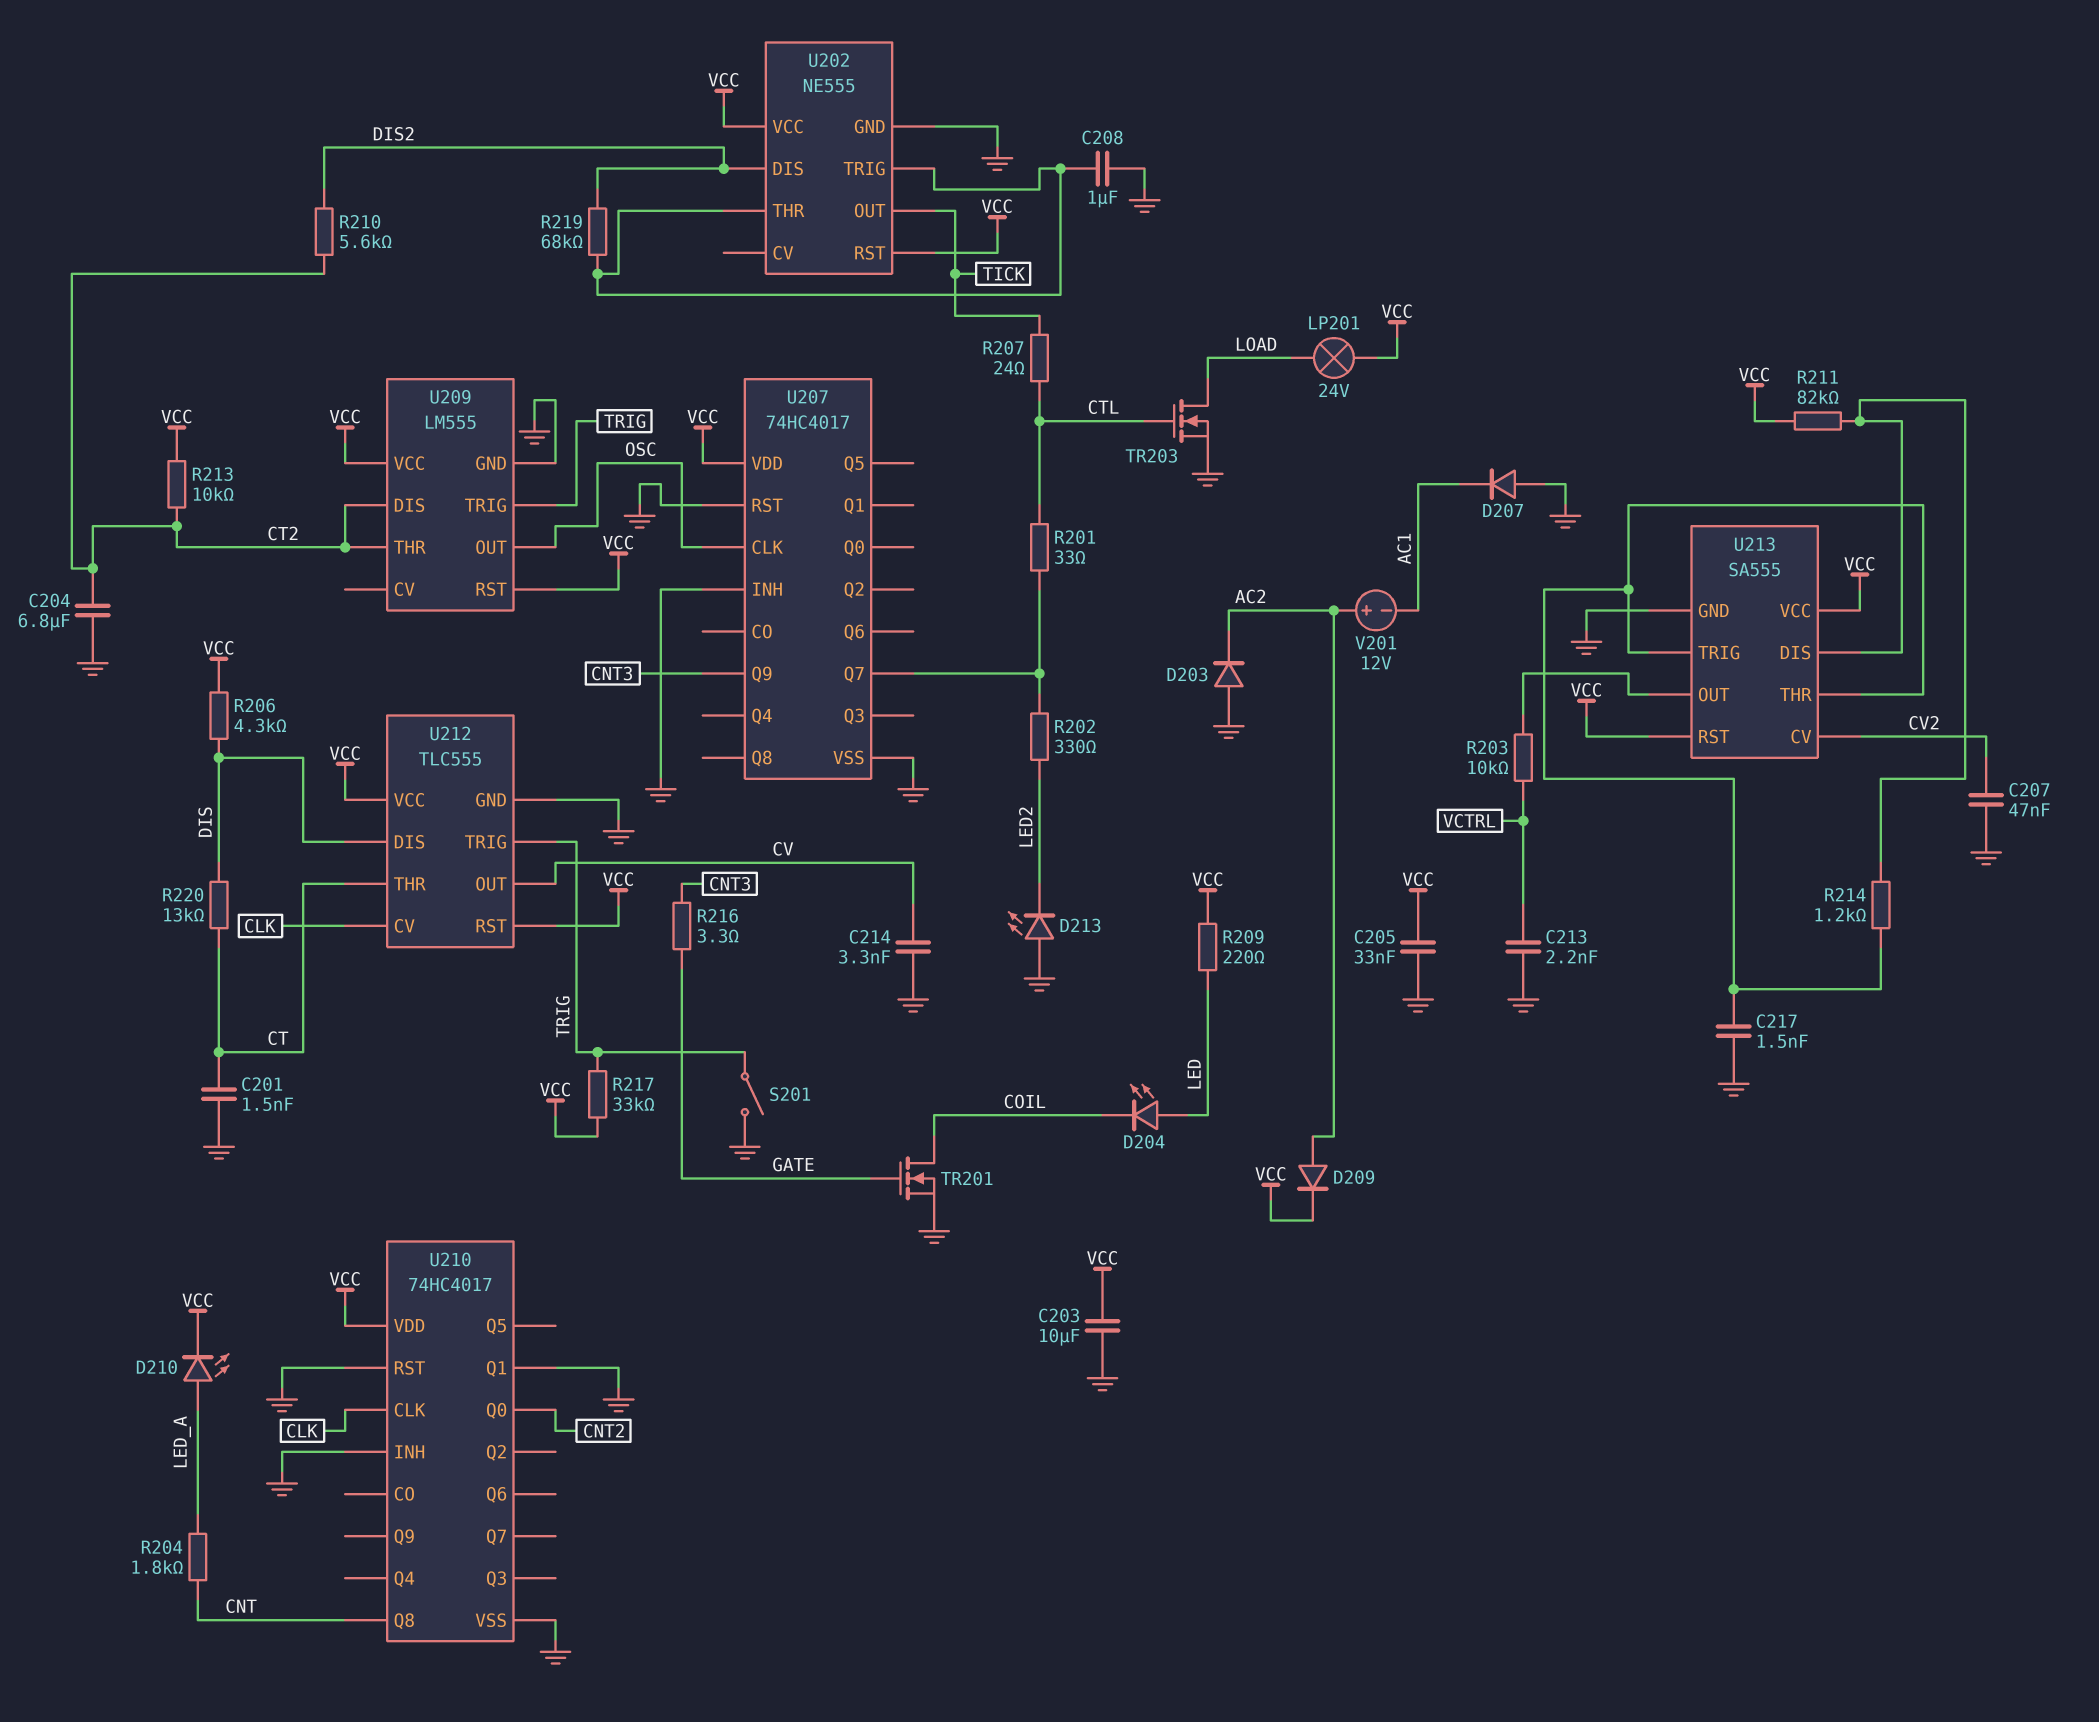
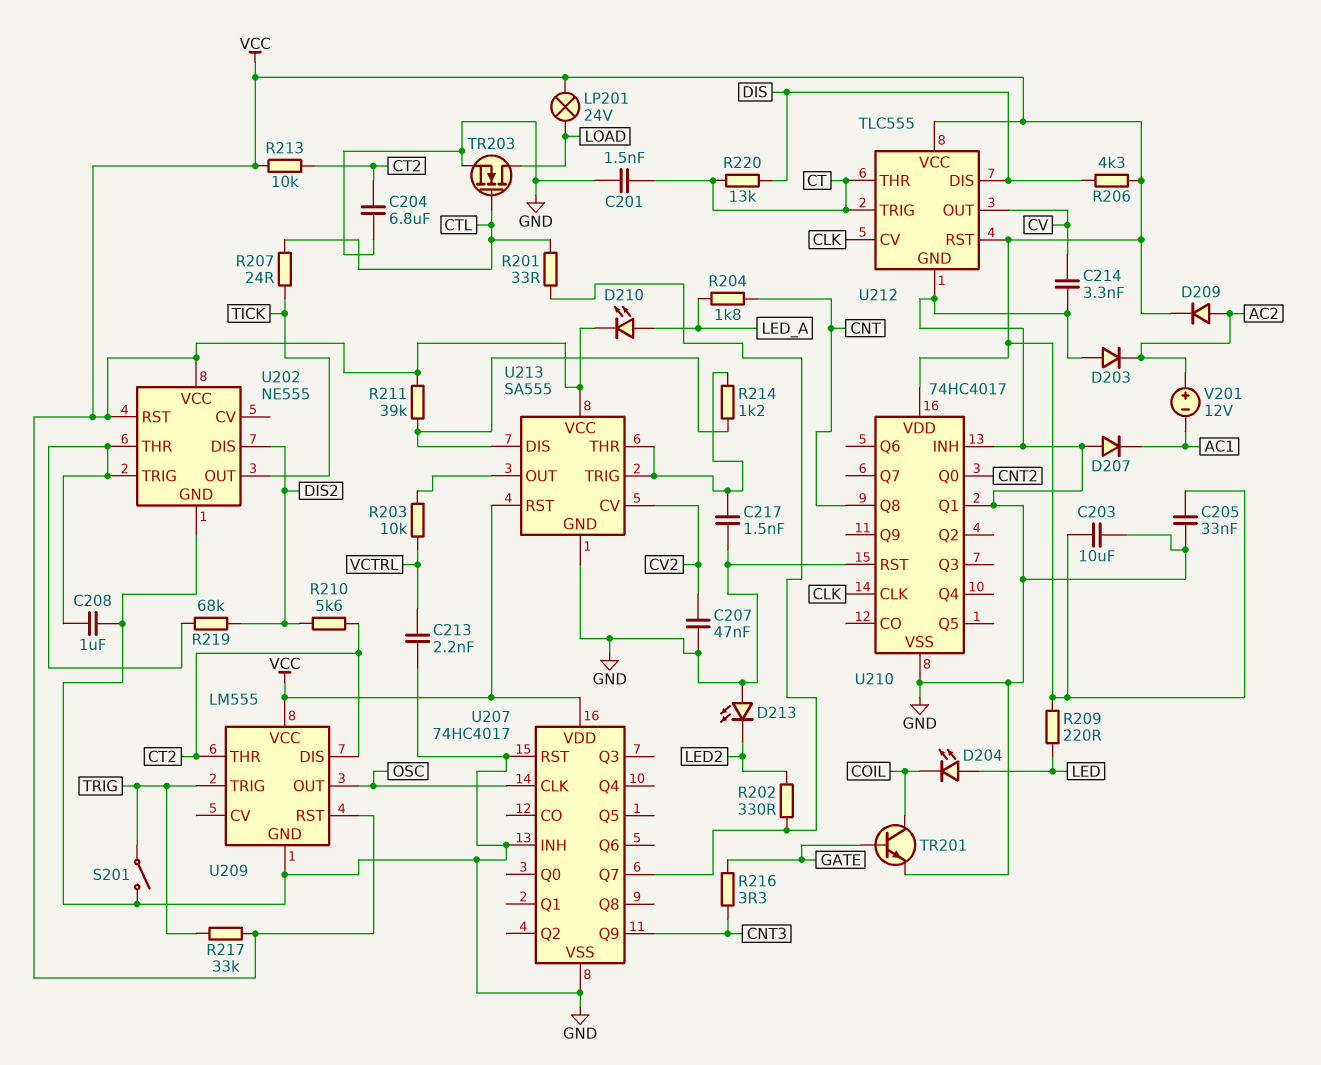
R211: 82k (U213/DIS, VCC) -> 39k (U213/DIS, VCC)
TR201: NMOS (G GATE, D COIL, S GND) -> NPN (B GATE, C COIL, E GND)
U212 pin TRIG: TRIG -> CT

